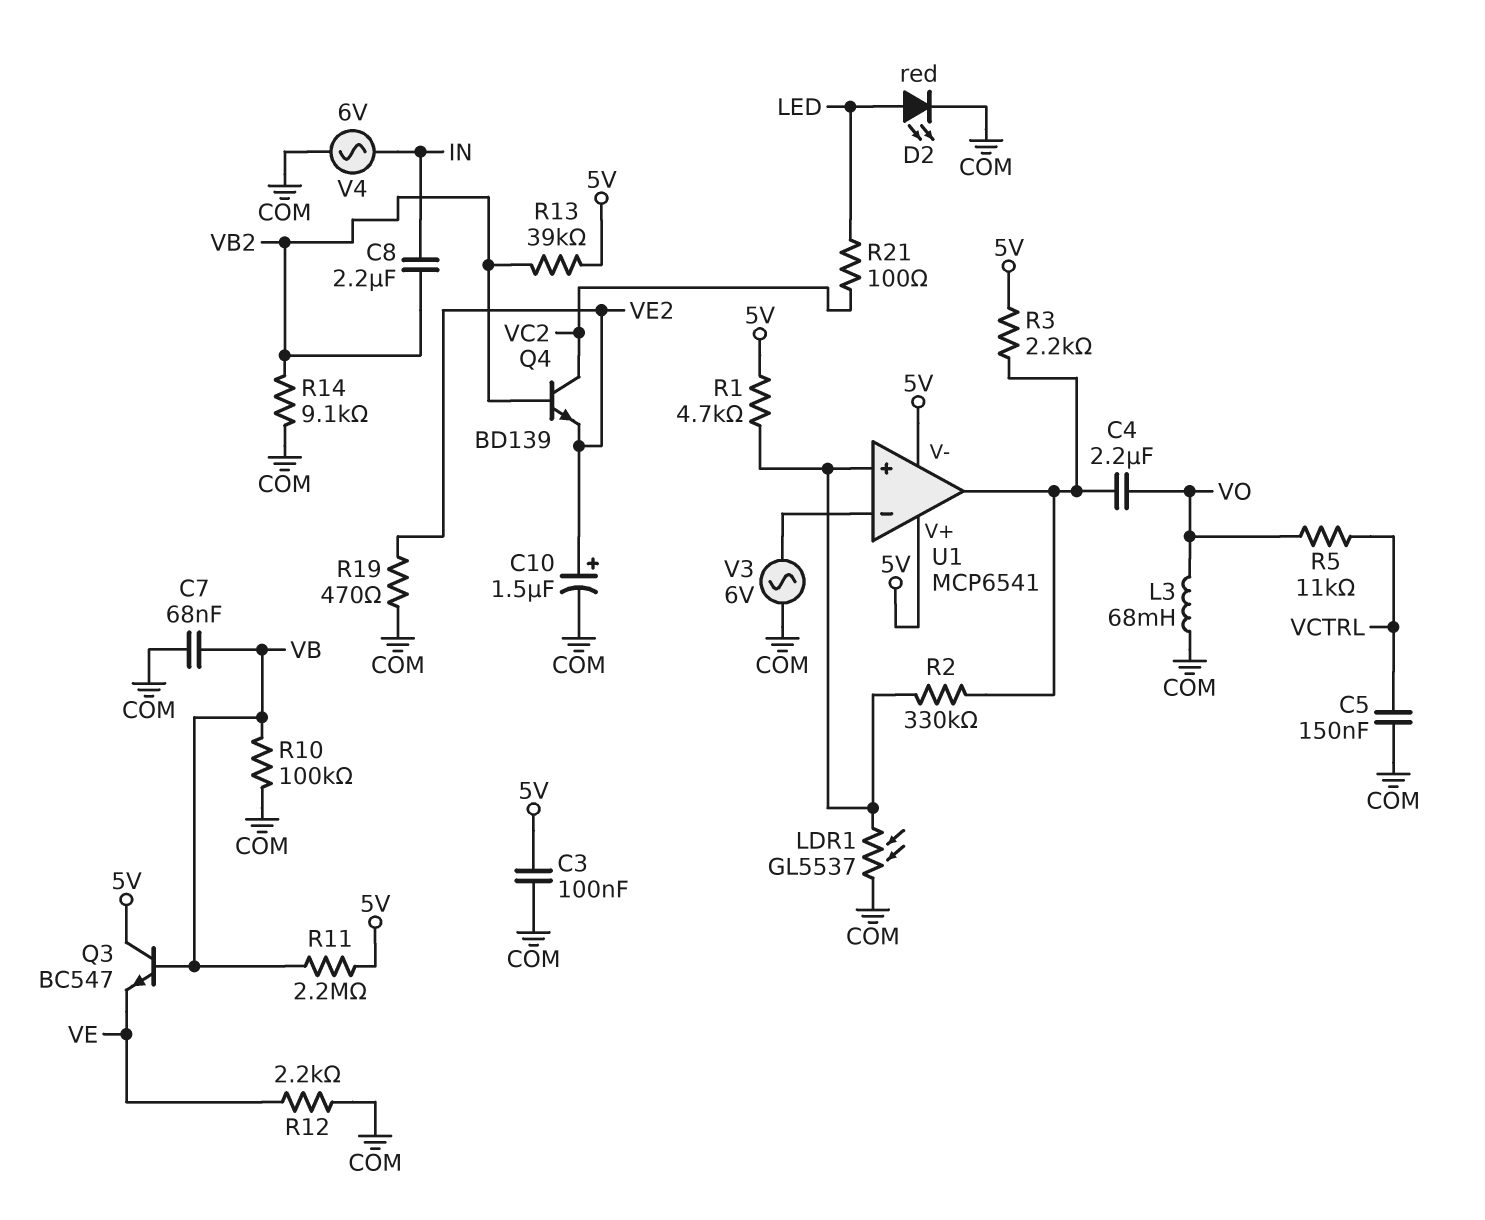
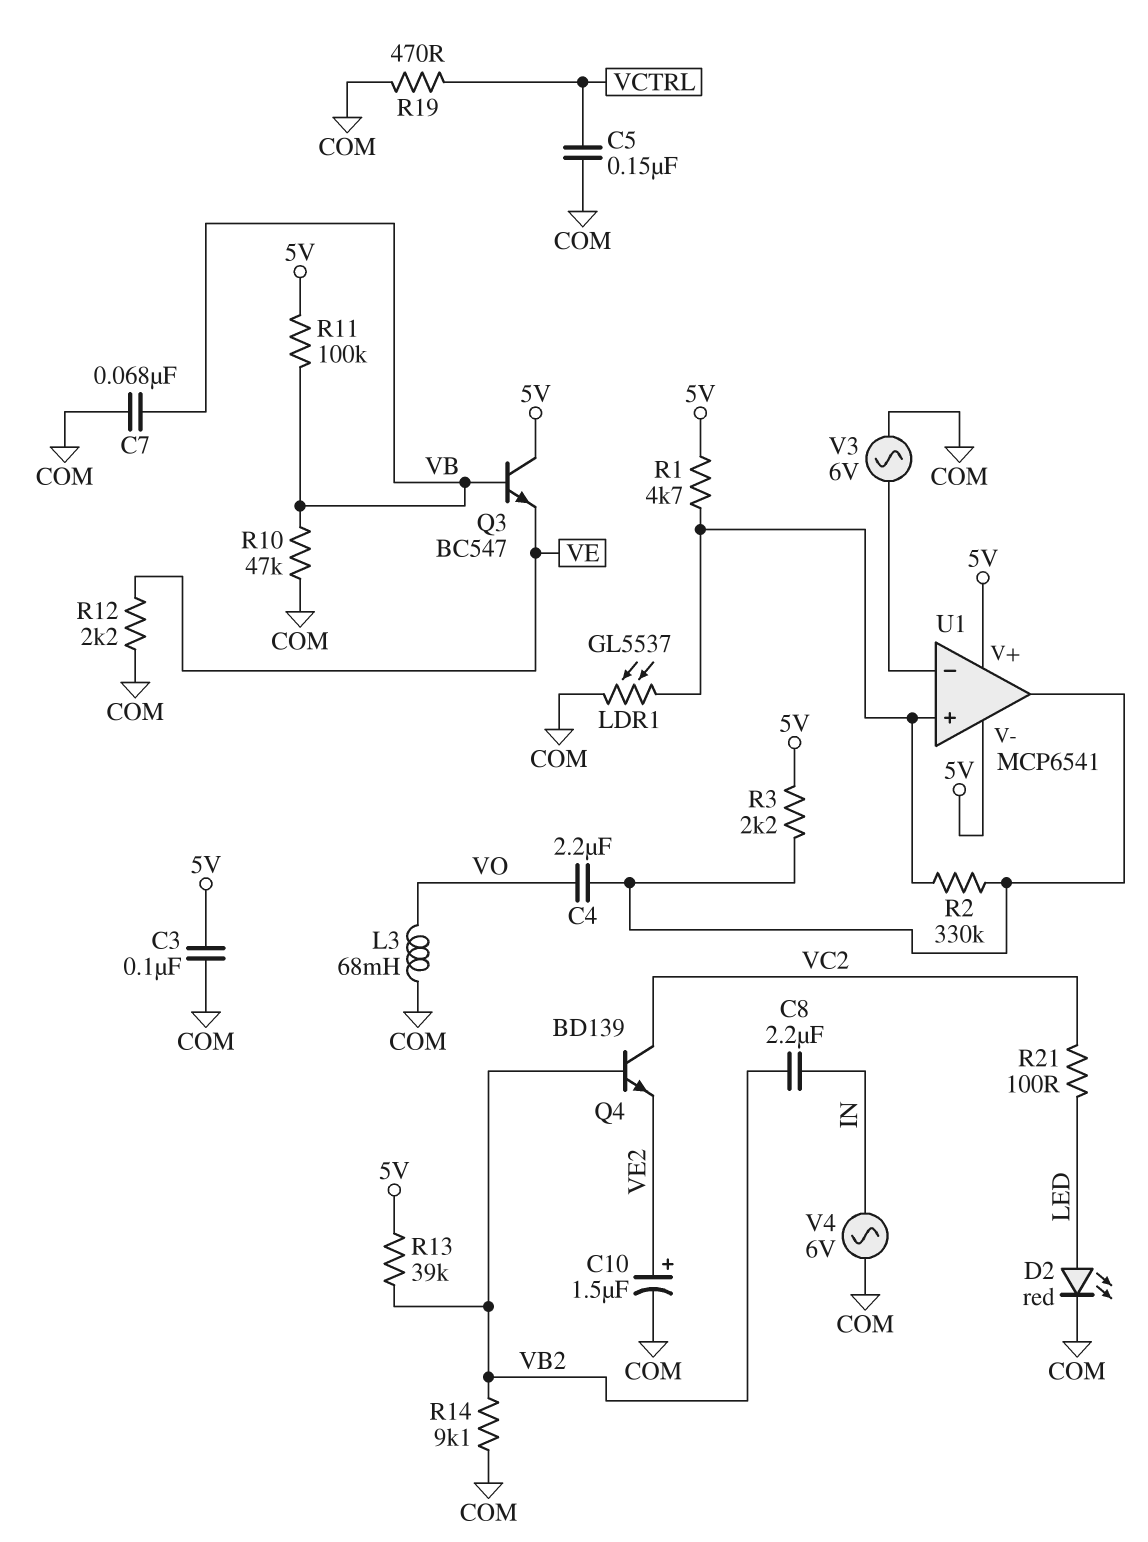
R5: 11k (VCTRL, VO) -> none
R10: 100k (COM, VB) -> 47k (COM, VB)
R11: 2.2M (5V, VB) -> 100k (5V, VB)
R19: 470 (COM, VE2) -> 470 (COM, VCTRL)

